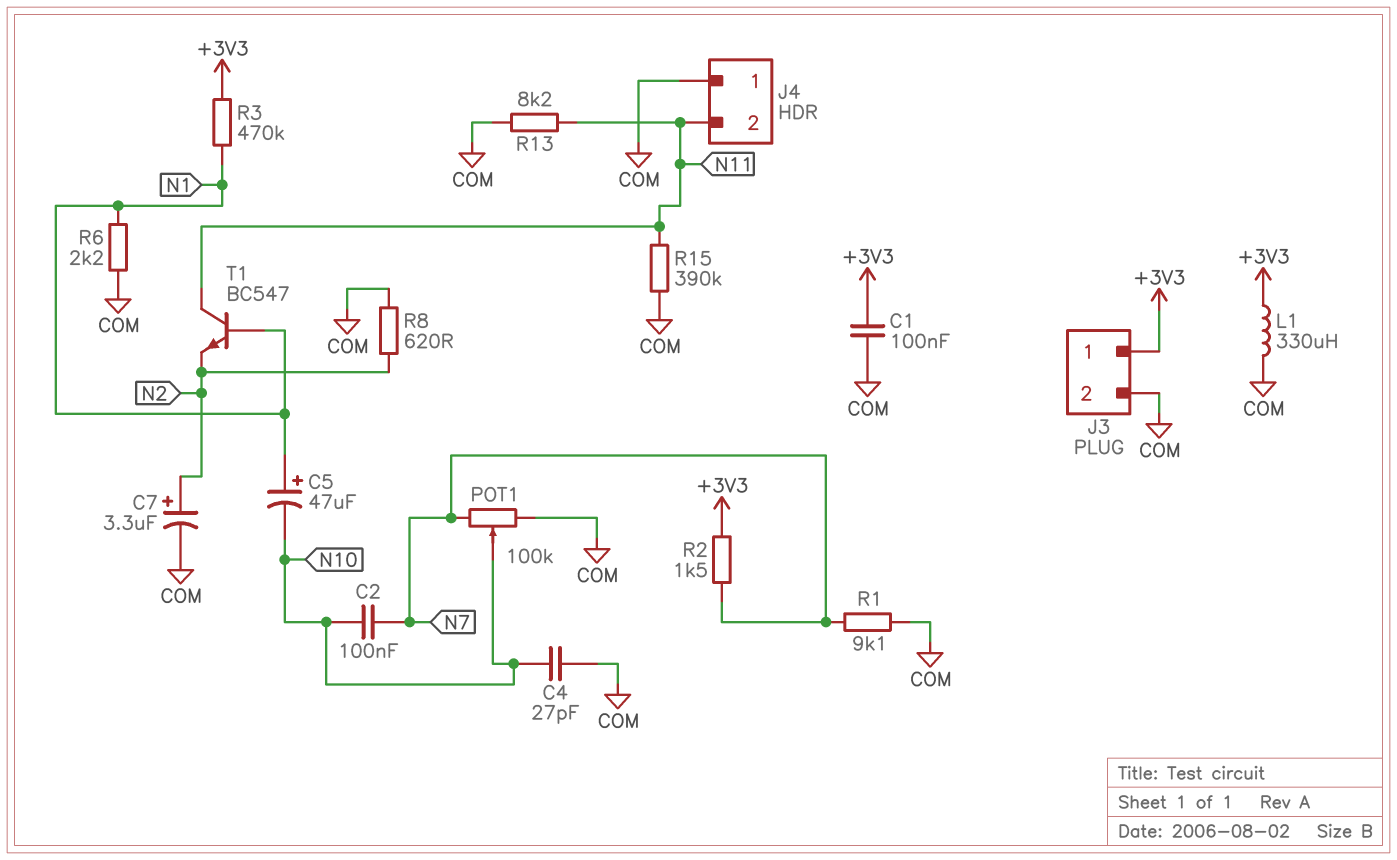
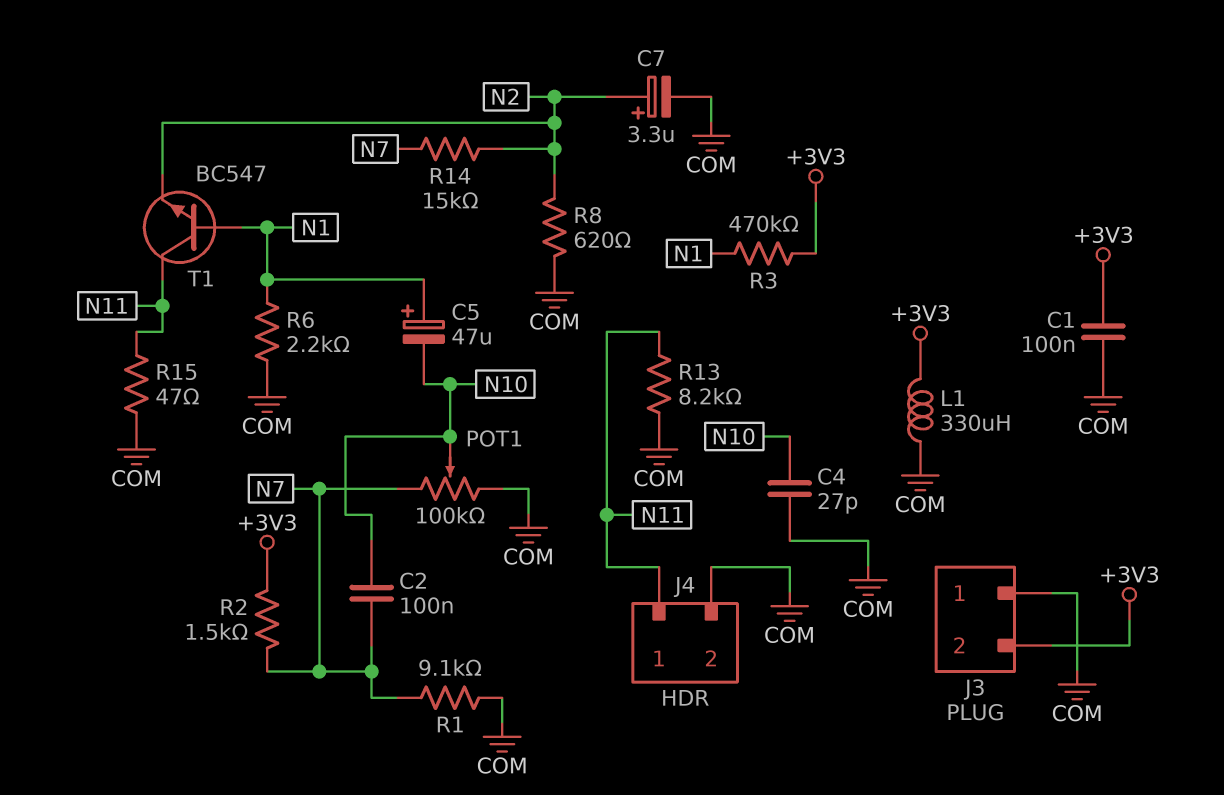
J3 pin 1: +3V3 -> COM
J3 pin 2: COM -> +3V3
J4 pin 1: COM -> N11
J4 pin 2: N11 -> COM
R14: none -> 15k (N2, N7)
R15: 390k (COM, N11) -> 47 (COM, N11)

